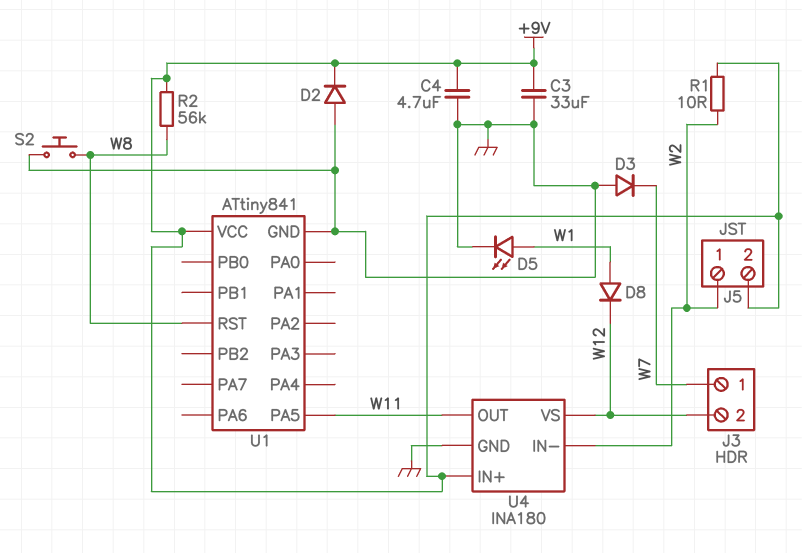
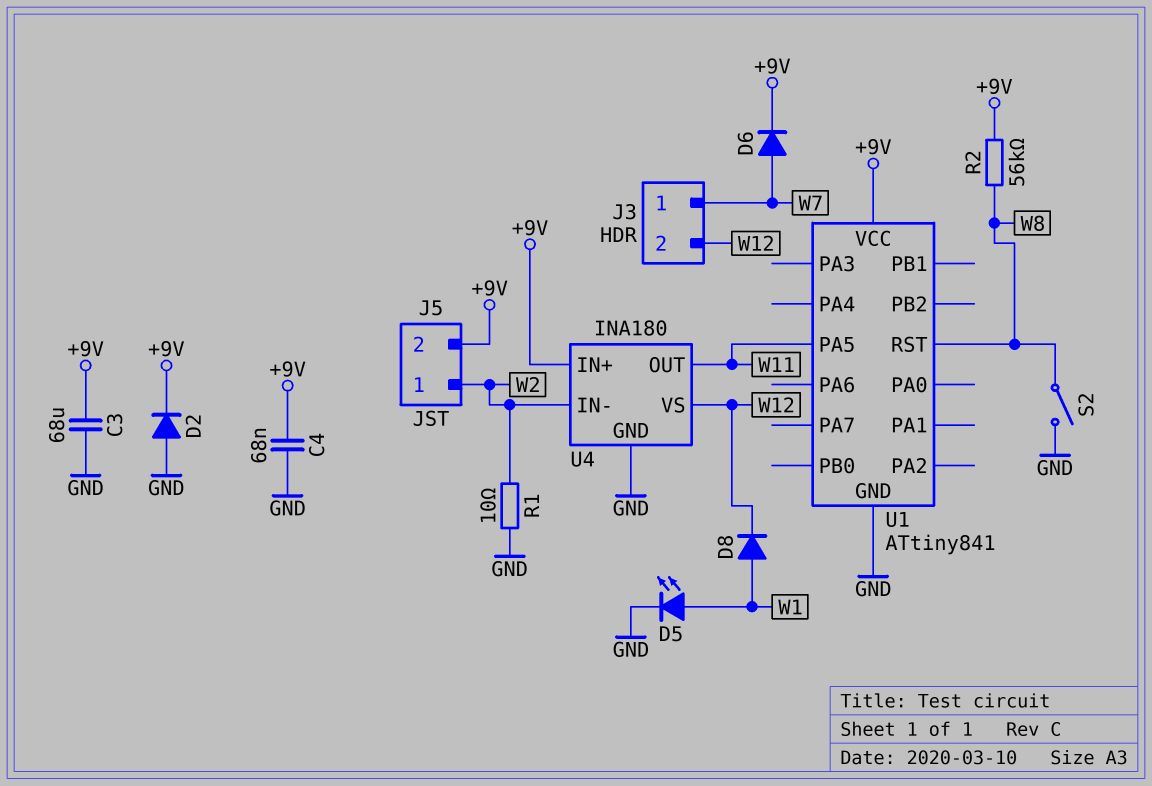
C3: 33uF (+9V, GND) -> 68uF (+9V, GND)
C4: 4.7uF (+9V, GND) -> 68nF (+9V, GND)
D3: diode (A GND, K W7) -> none
D6: none -> diode (A W7, K +9V)
R1: 10 (+9V, W2) -> 10 (GND, W2)
S2: button (GND, W8) -> switch (GND, W8)

